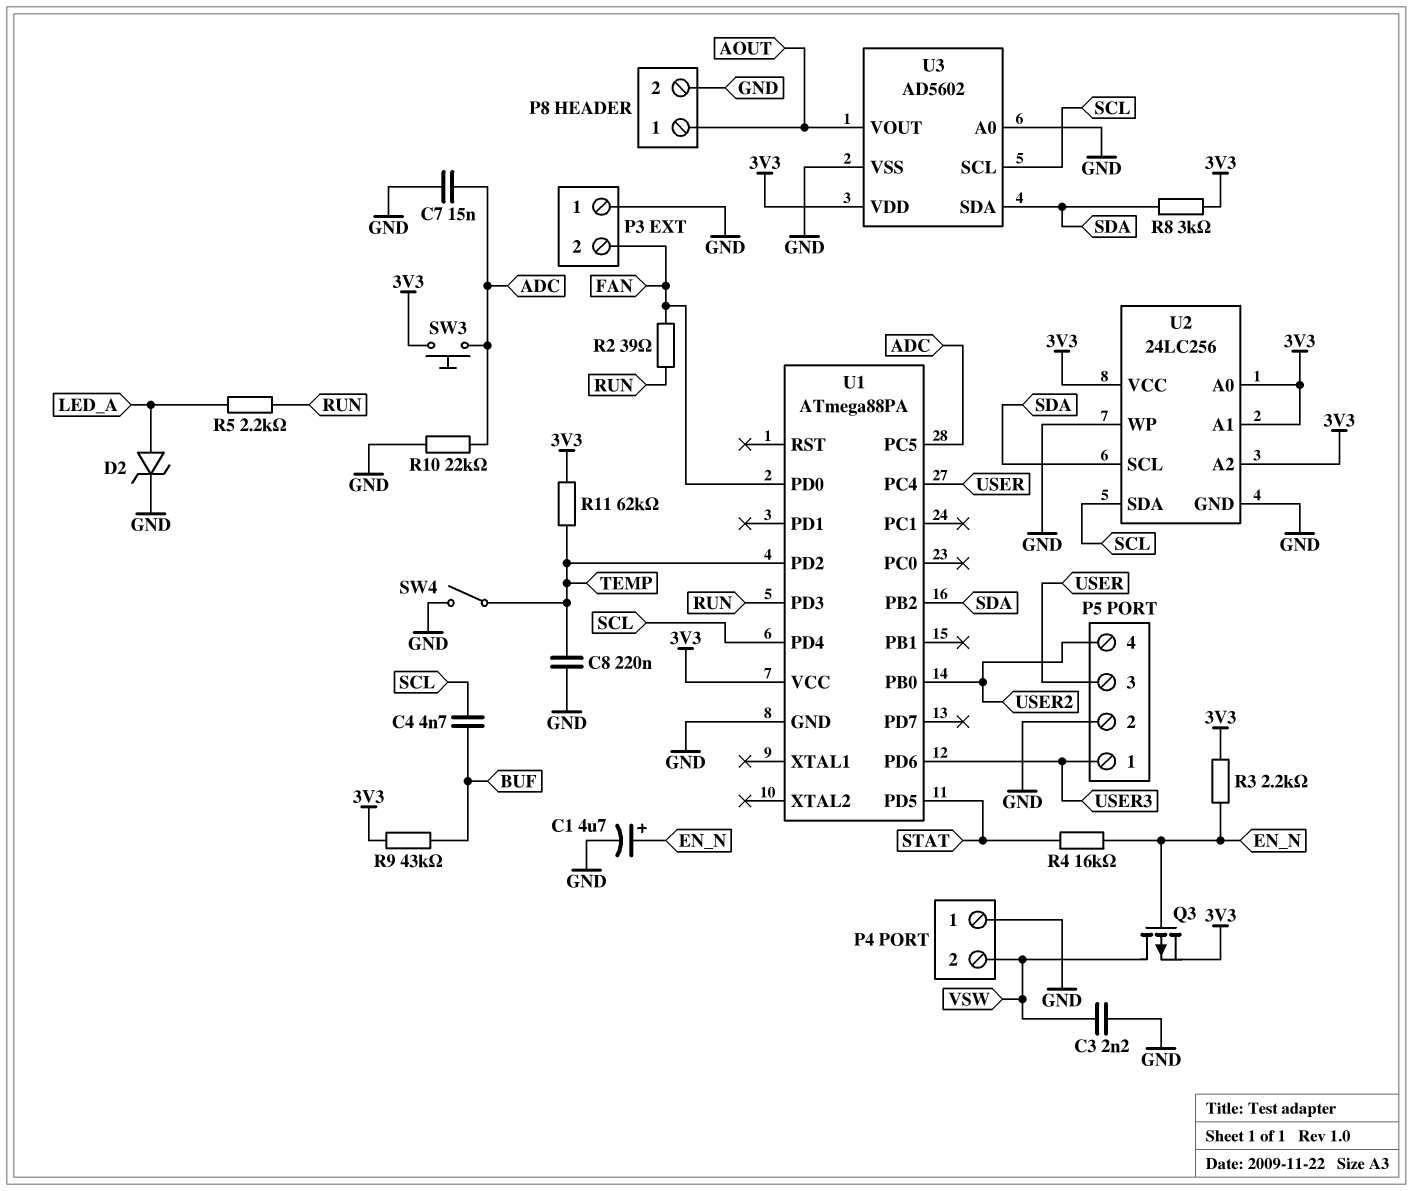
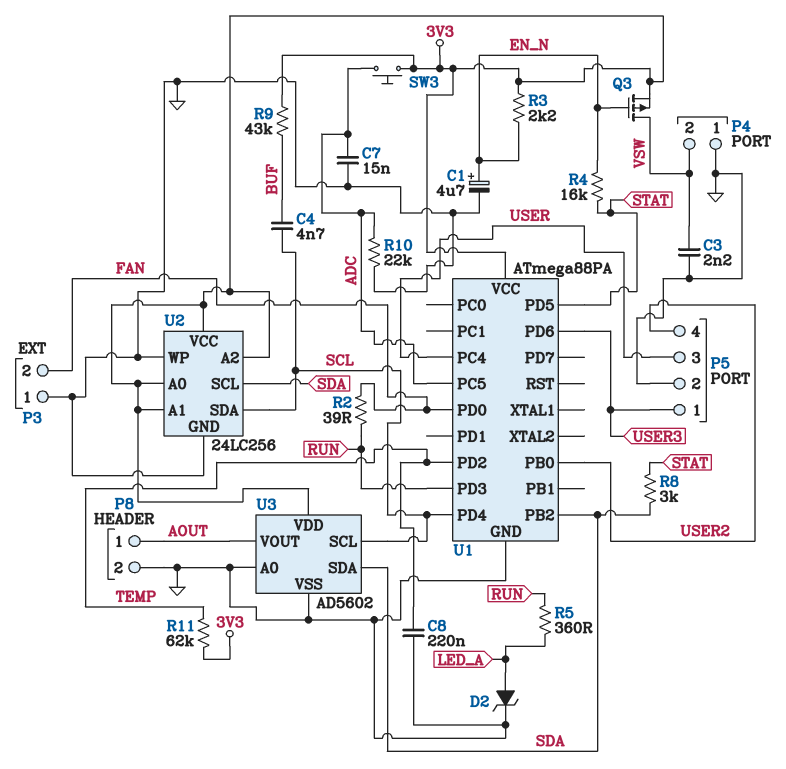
R5: 2.2k (LED_A, RUN) -> 360 (LED_A, RUN)
R8: 3k (3V3, SDA) -> 3k (SDA, STAT)
SW4: switch (GND, TEMP) -> none

